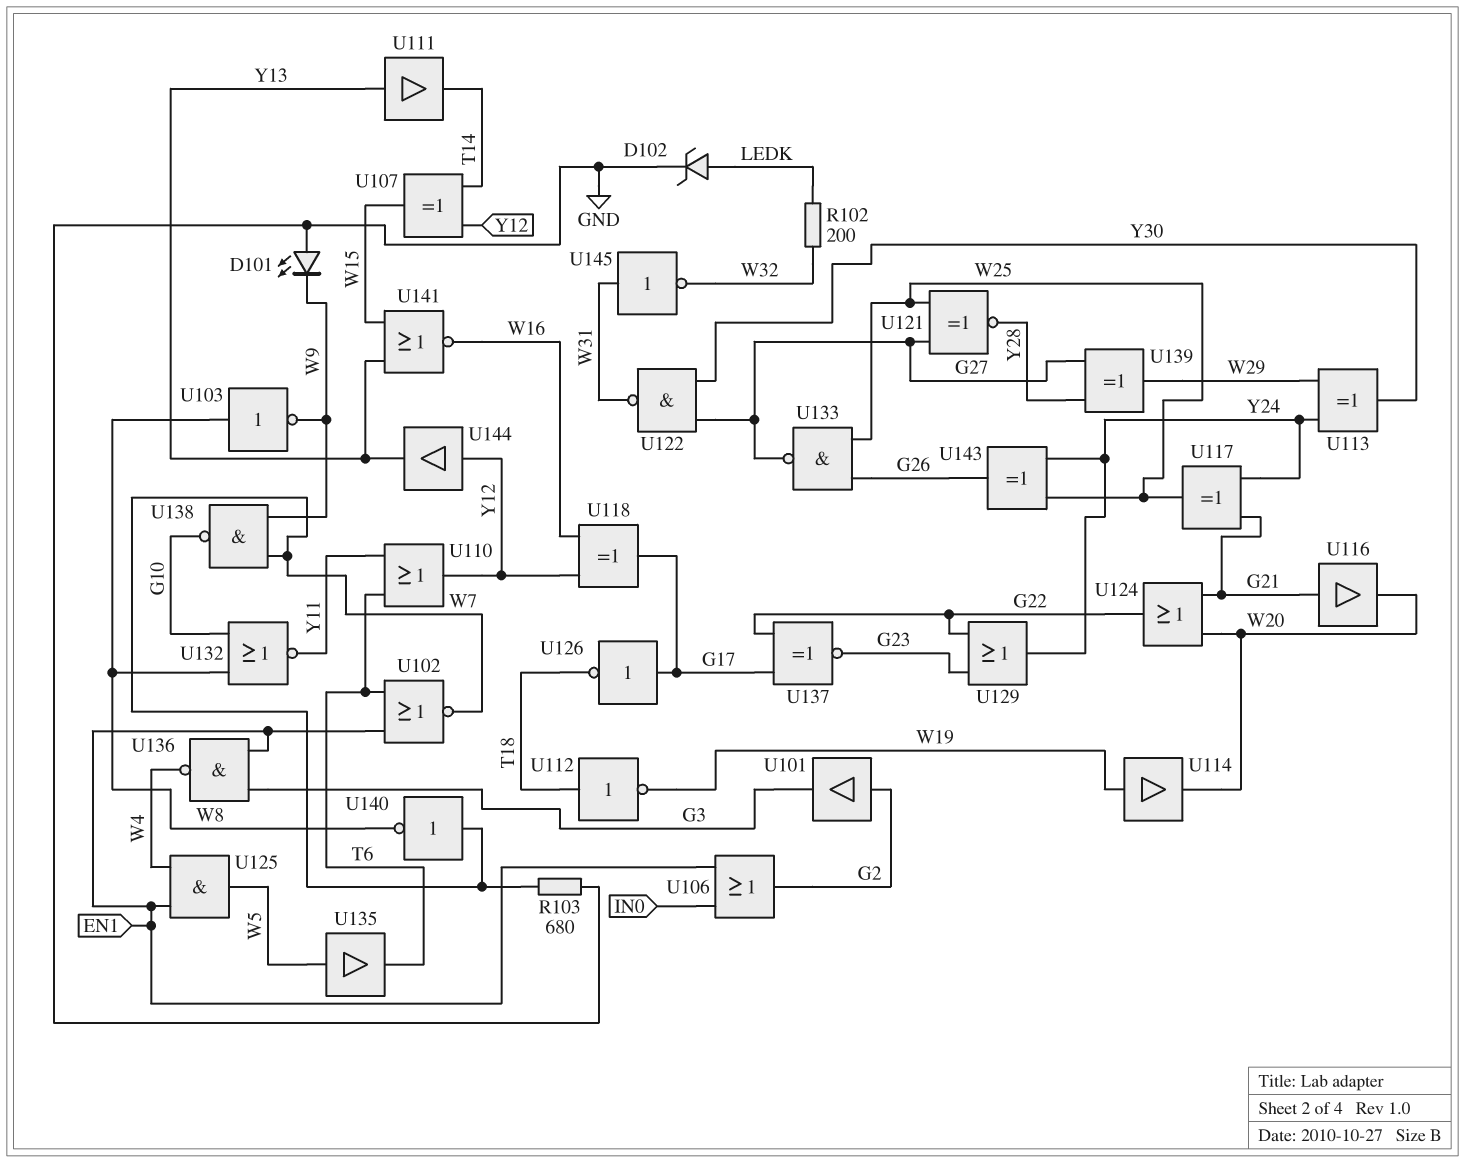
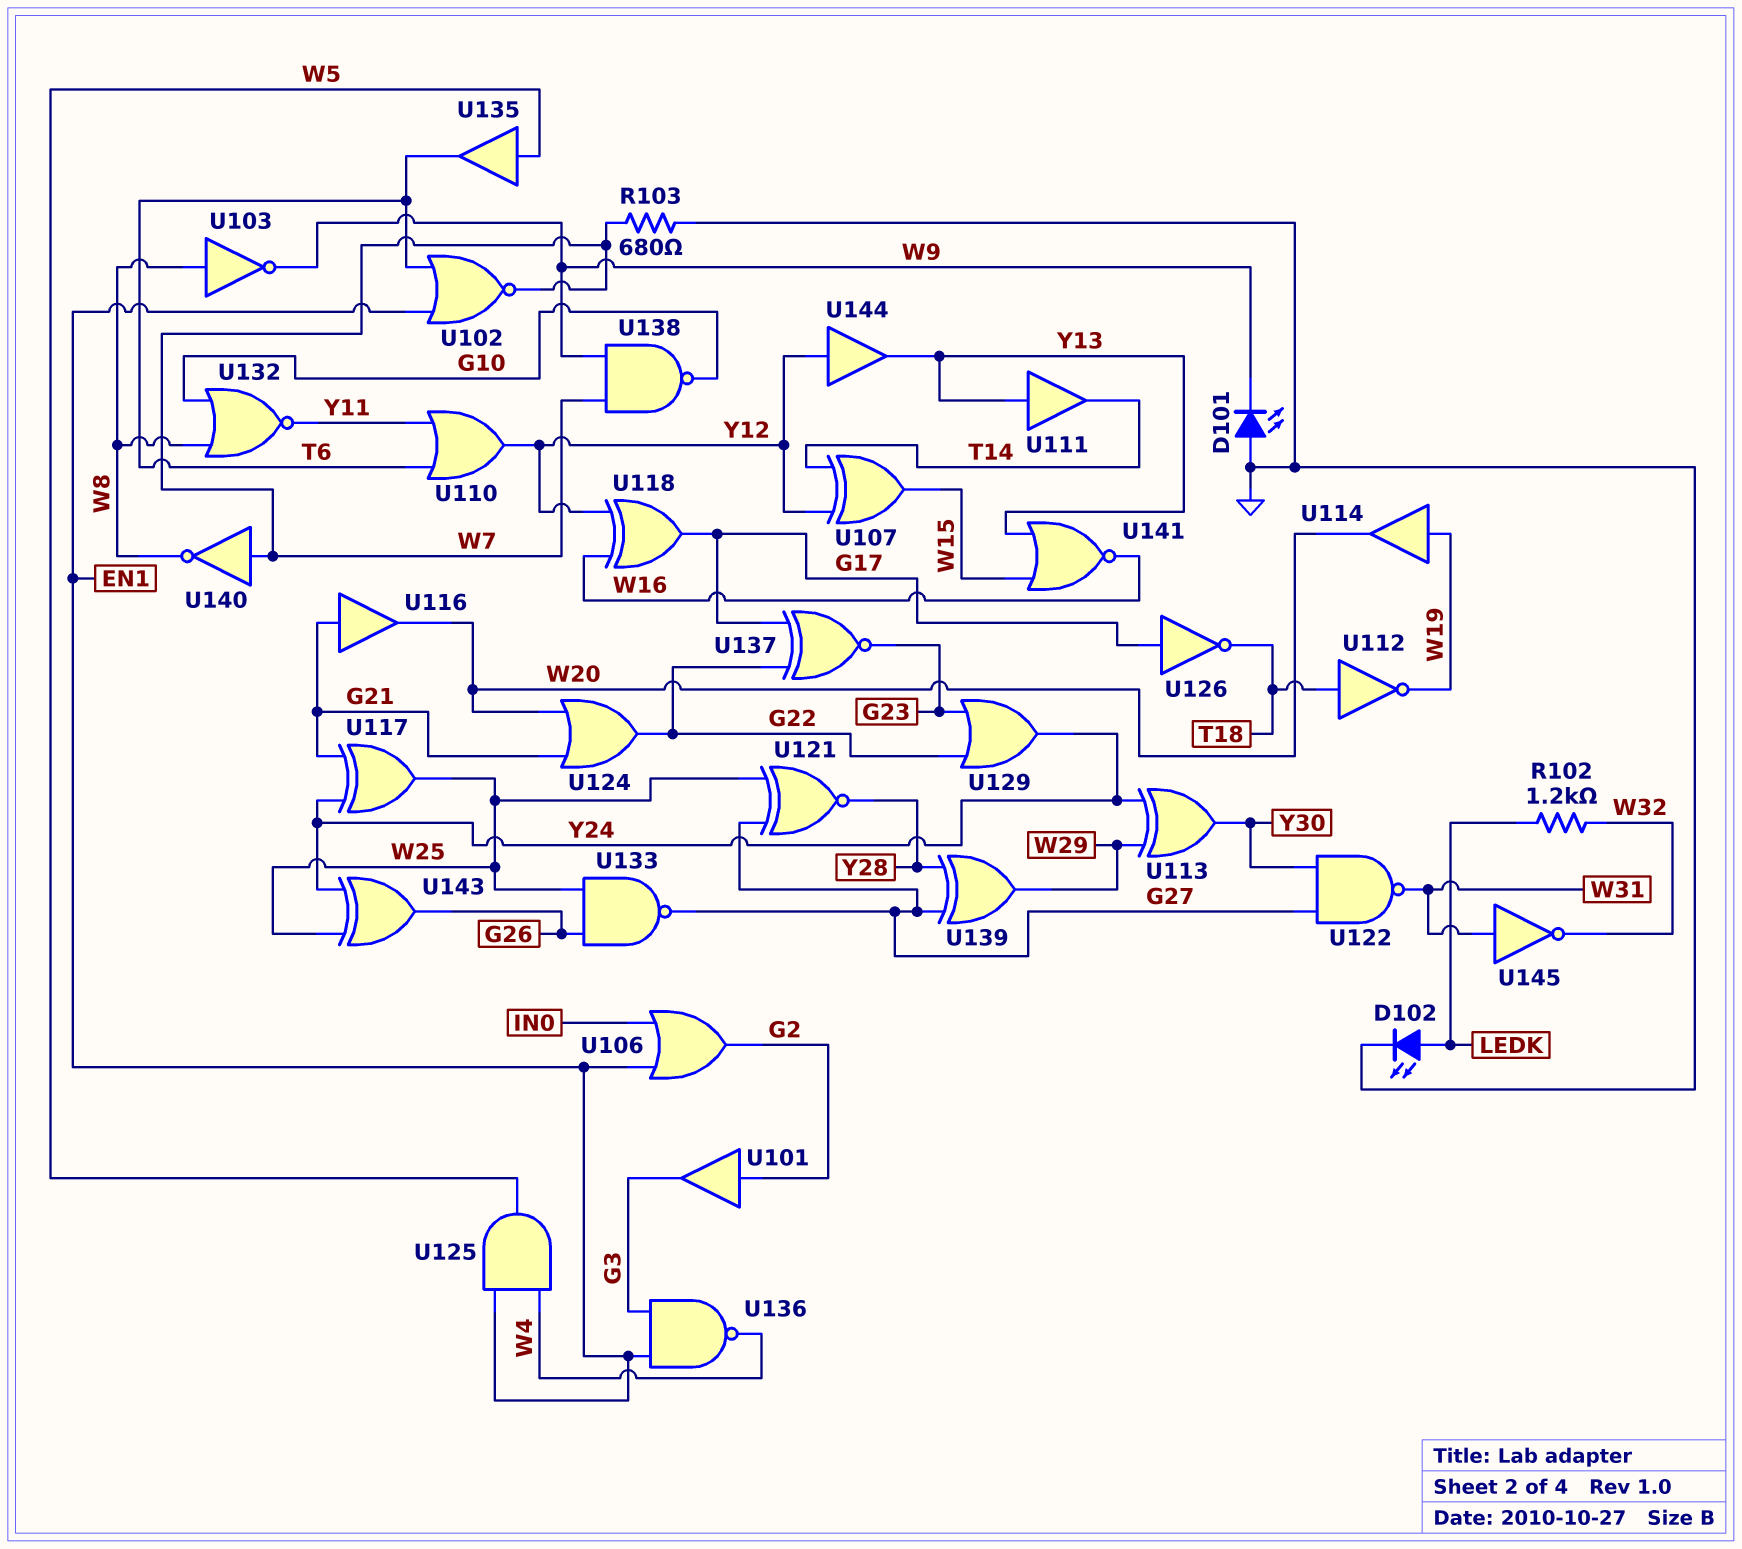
D102: zener (A LEDK, K GND) -> LED (A LEDK, K GND)
R102: 200 (LEDK, W32) -> 1.2k (LEDK, W32)

